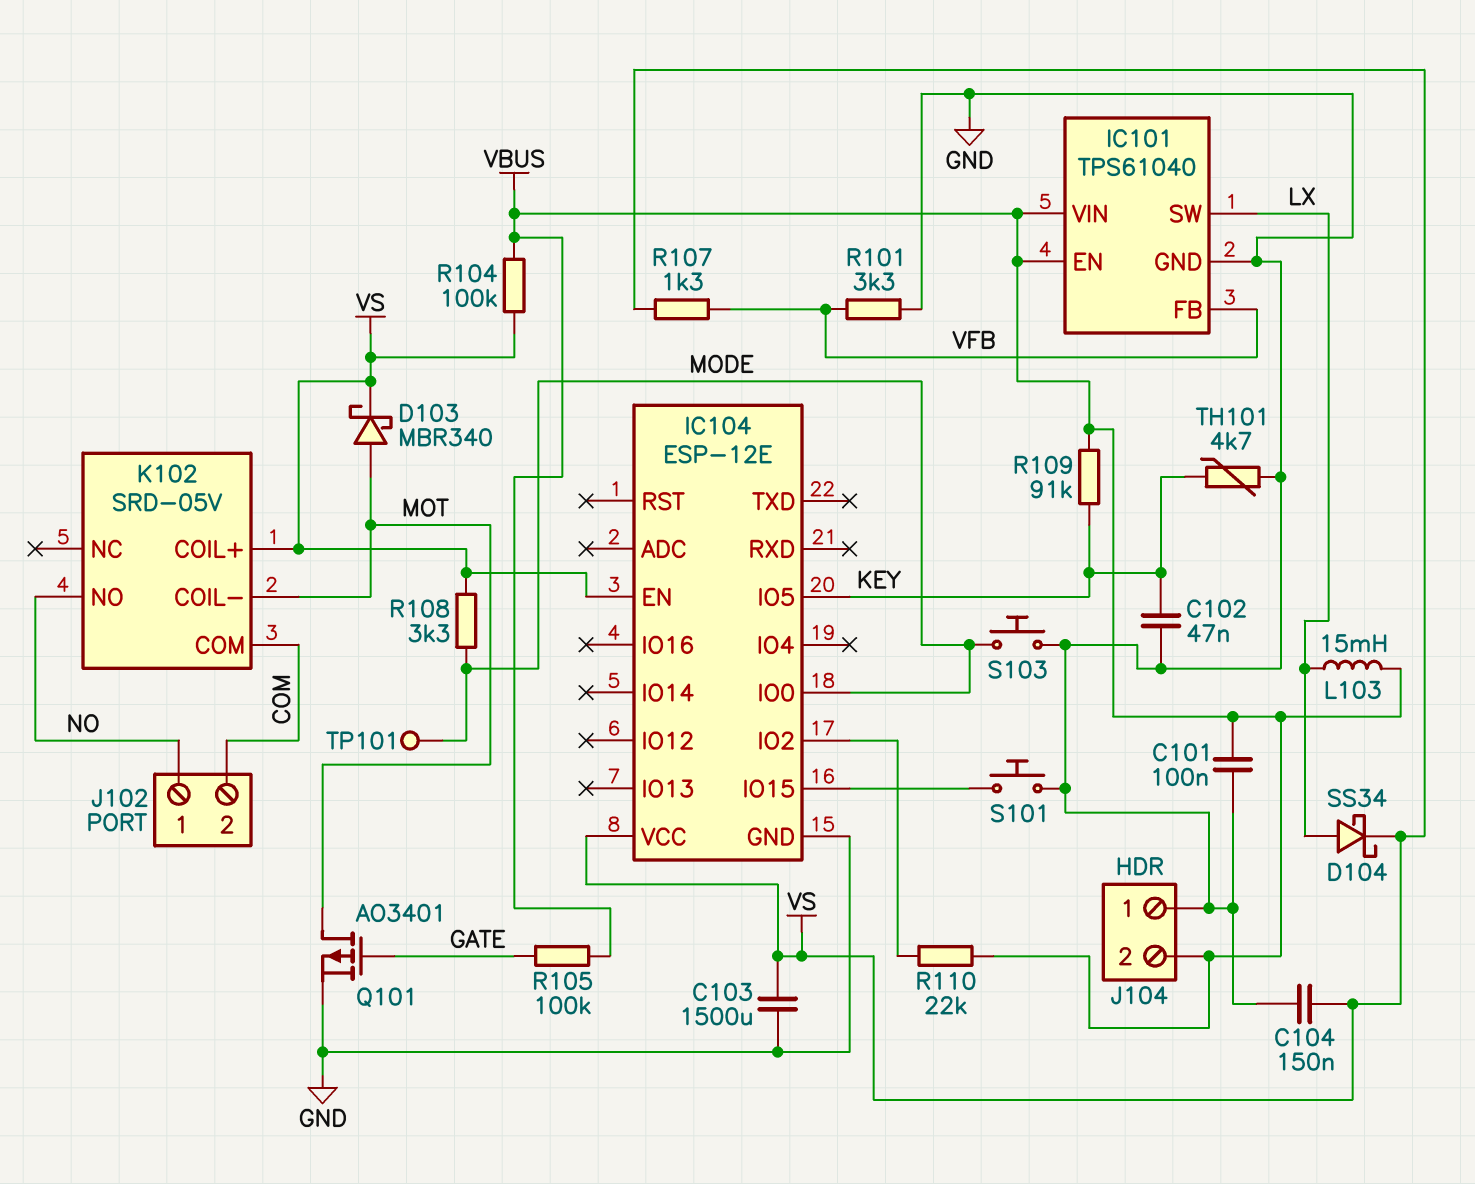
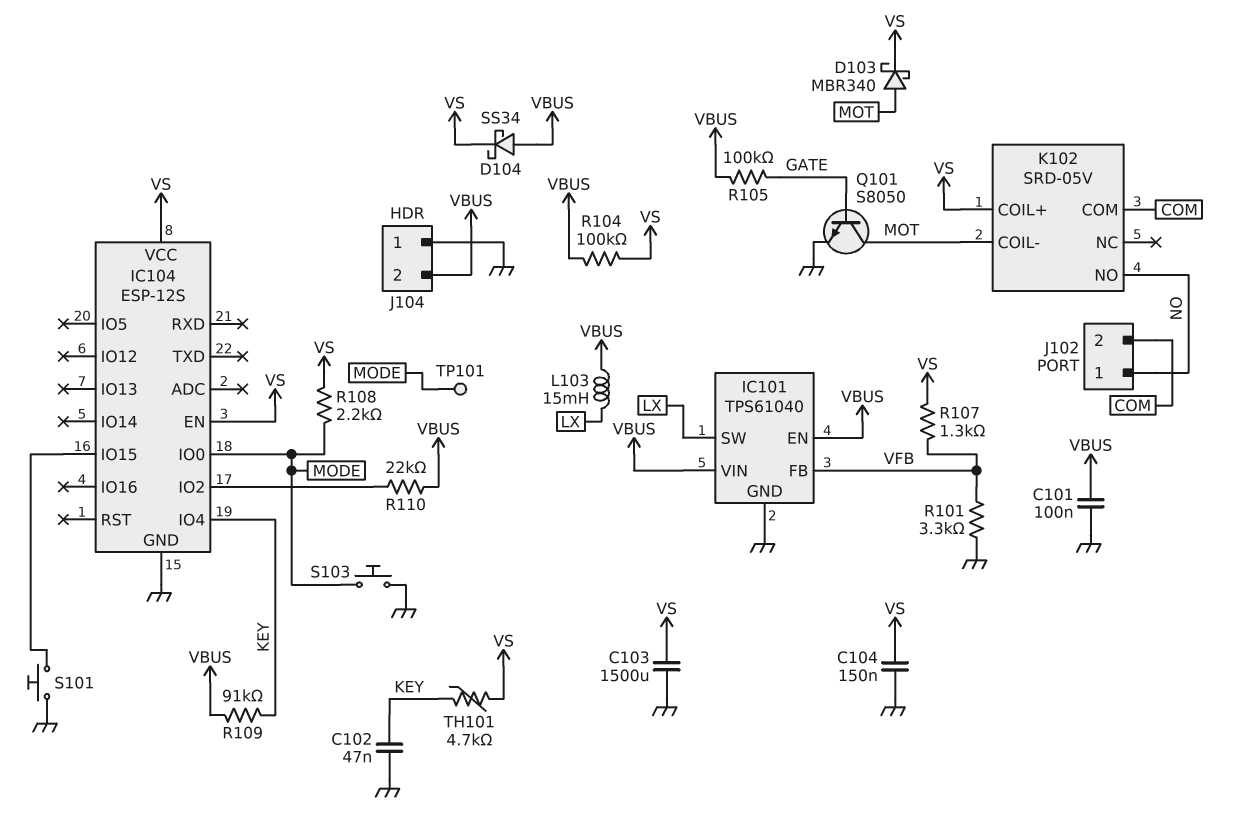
D104: schottky SS34 (A LX, K VS) -> schottky SS34 (A VBUS, K VS)
IC104: ESP-12E -> ESP-12S
IC104 pin IO4: none -> KEY
IC104 pin IO5: KEY -> none
Q101: PMOS AO3401 (G GATE, D MOT, S GND) -> NPN S8050 (B GATE, C MOT, E GND)
R108: 3.3k (MODE, VS) -> 2.2k (MODE, VS)
TH101: 4.7k (GND, KEY) -> 4.7k (KEY, VS)

